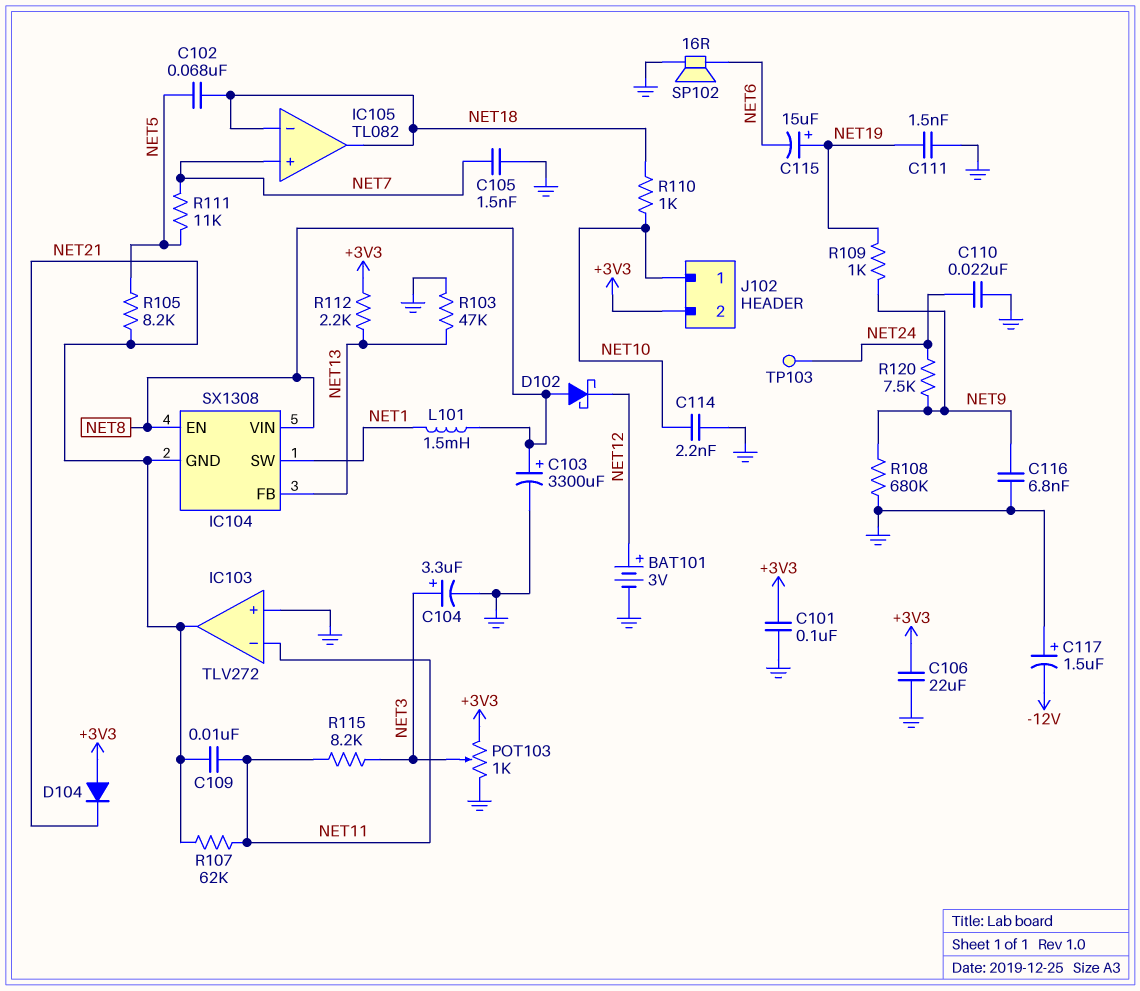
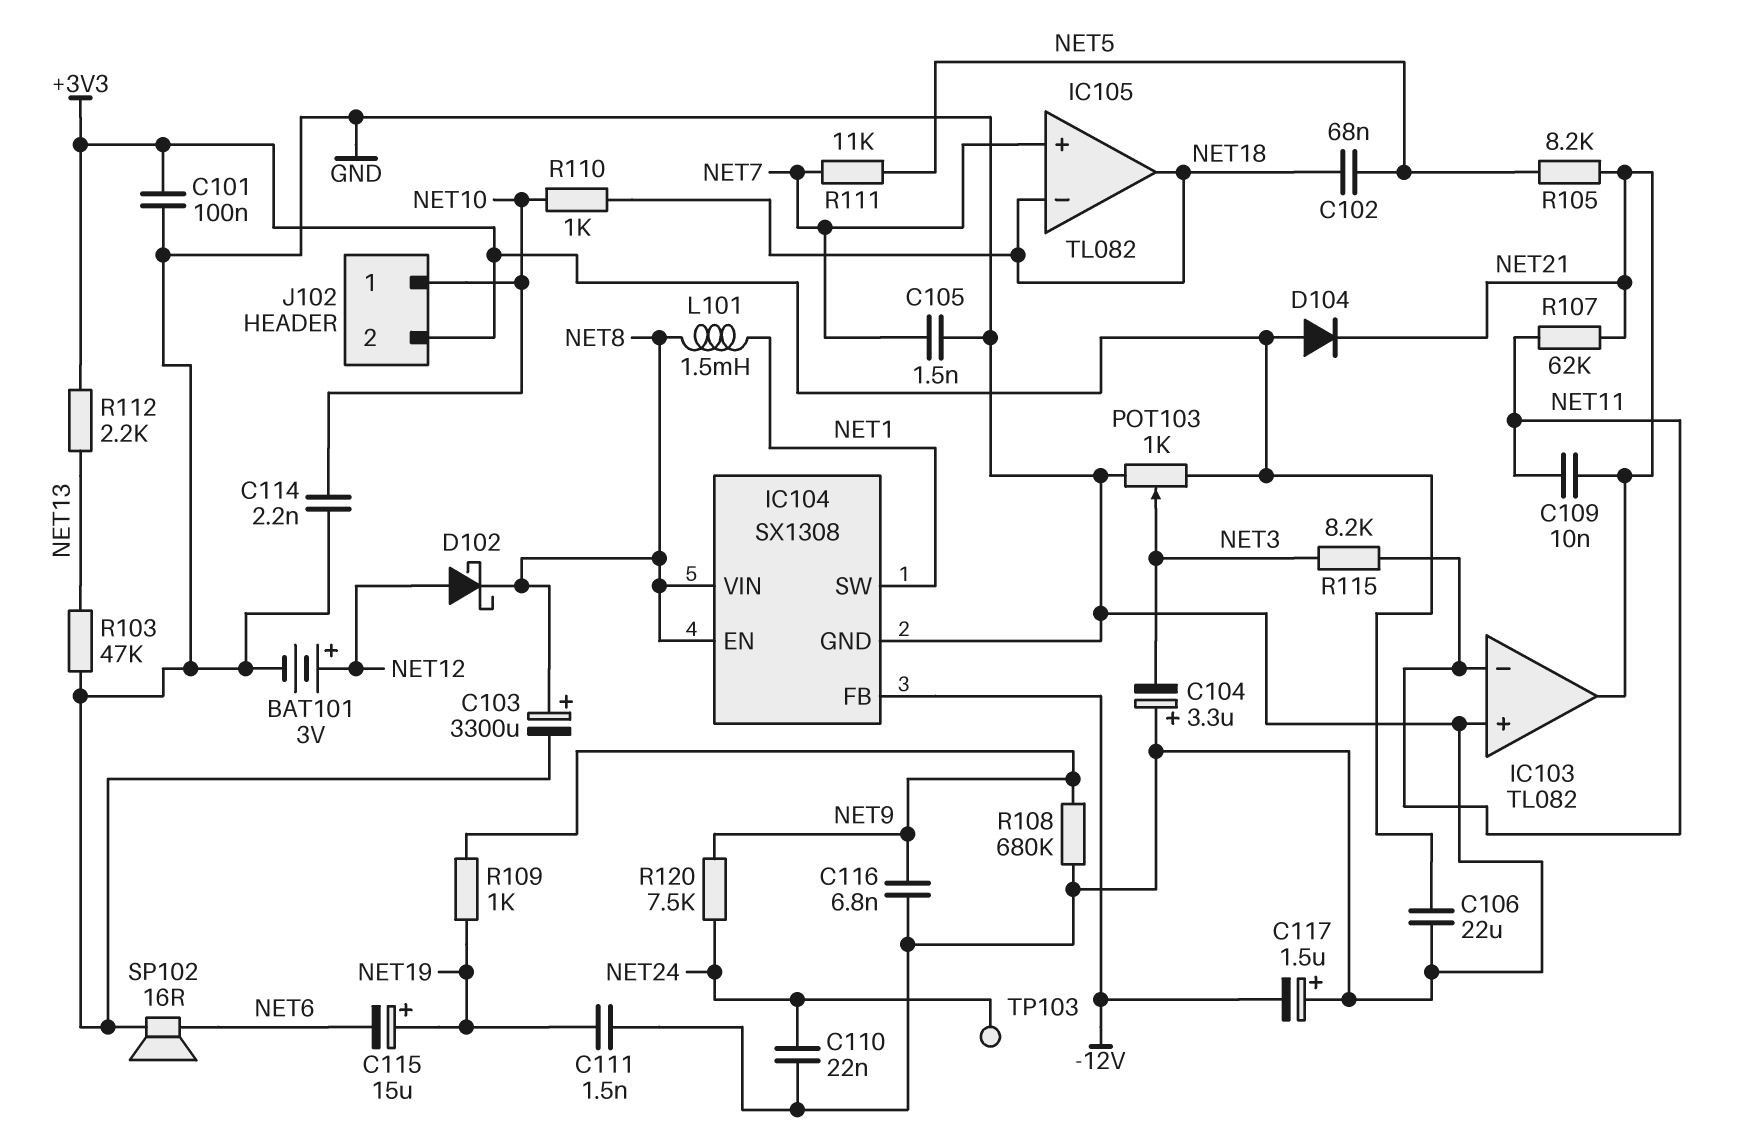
C104: 3.3uF (plus NET3, minus GND) -> 3.3uF (plus GND, minus NET3)
D102: schottky (A NET8, K NET12) -> schottky (A NET12, K NET8)
IC103: TLV272 -> TL082
IC104 pin FB: NET13 -> -12V
IC104 pin GND: NET21 -> GND

